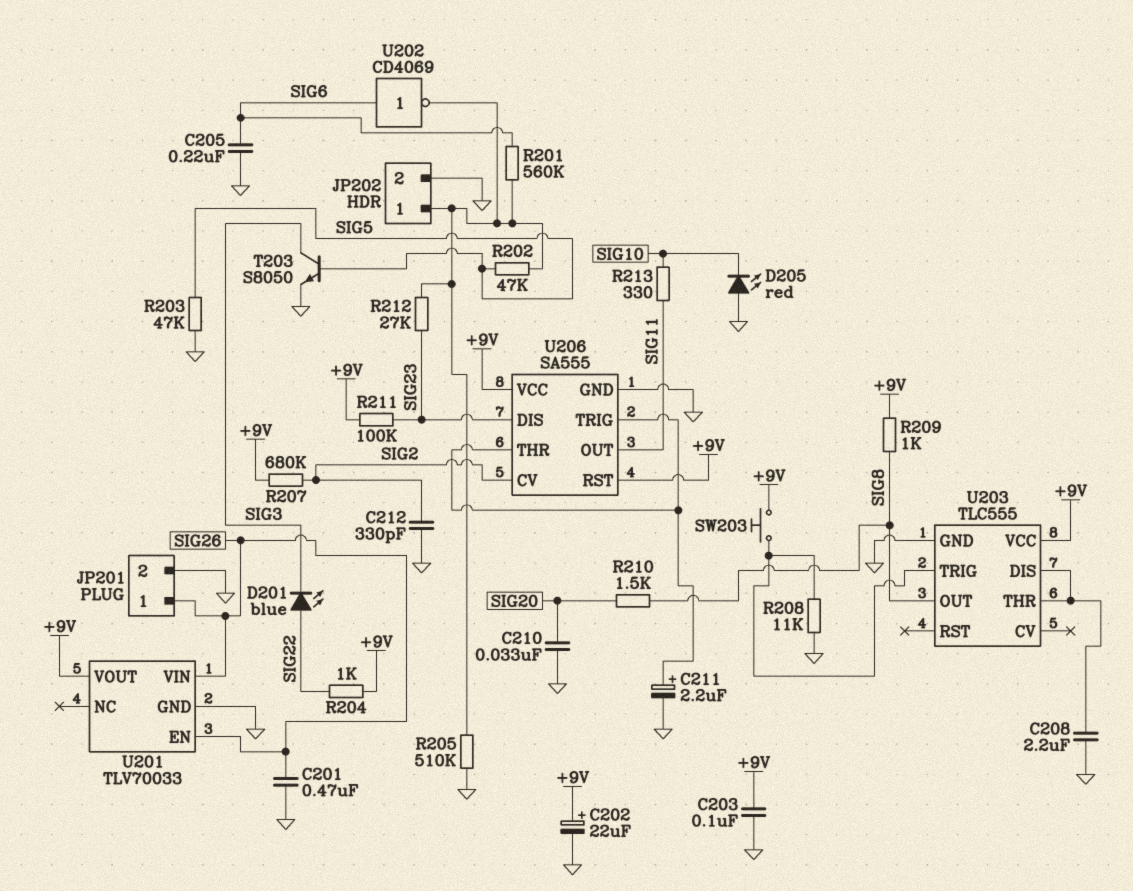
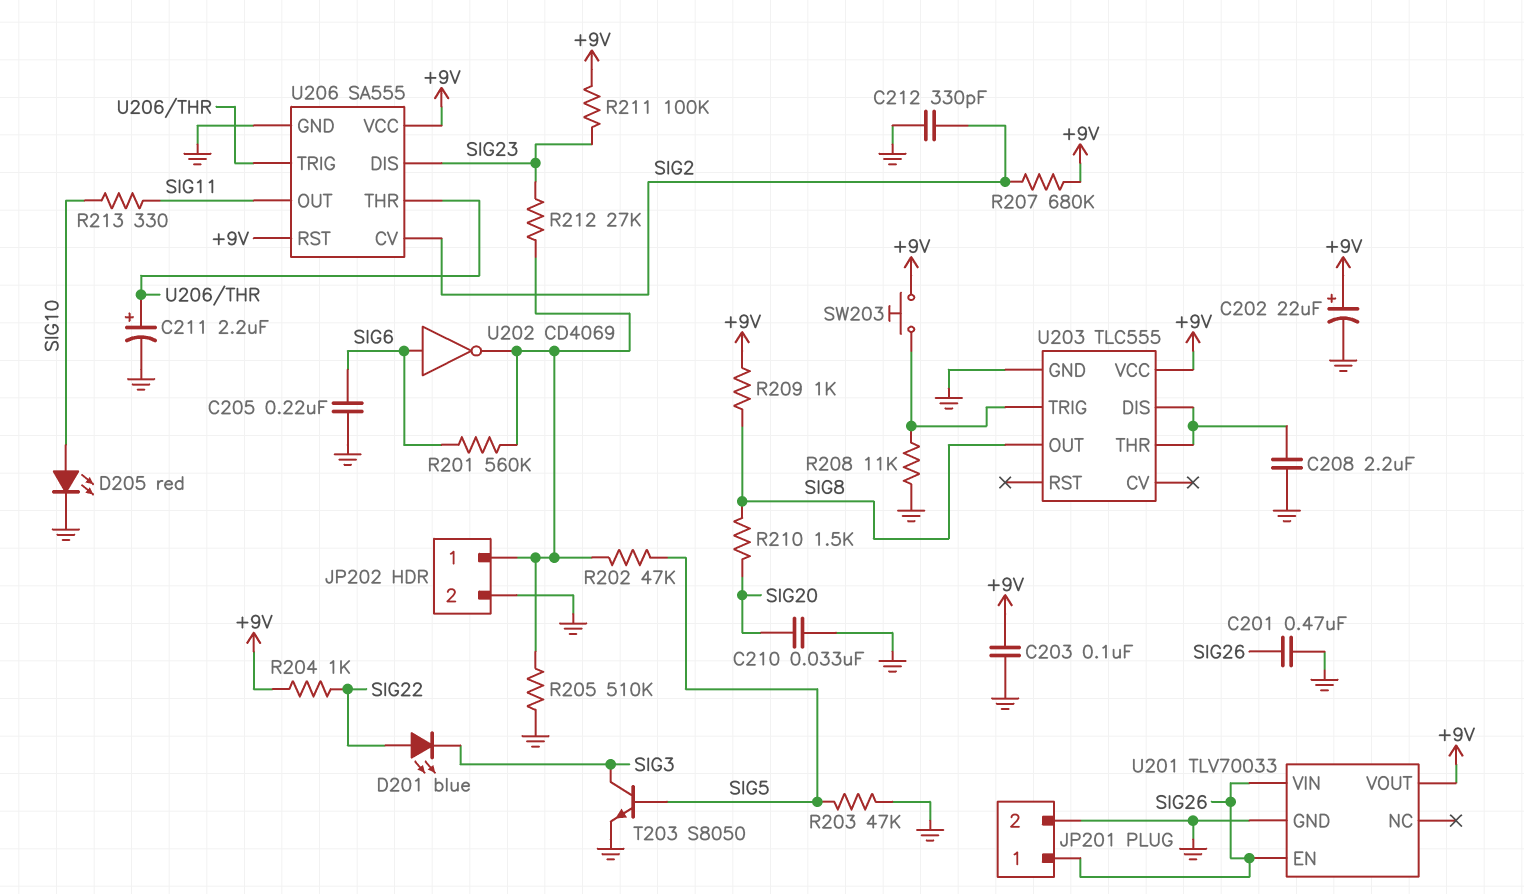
D205: LED red (A GND, K SIG10) -> LED red (A SIG10, K GND)

